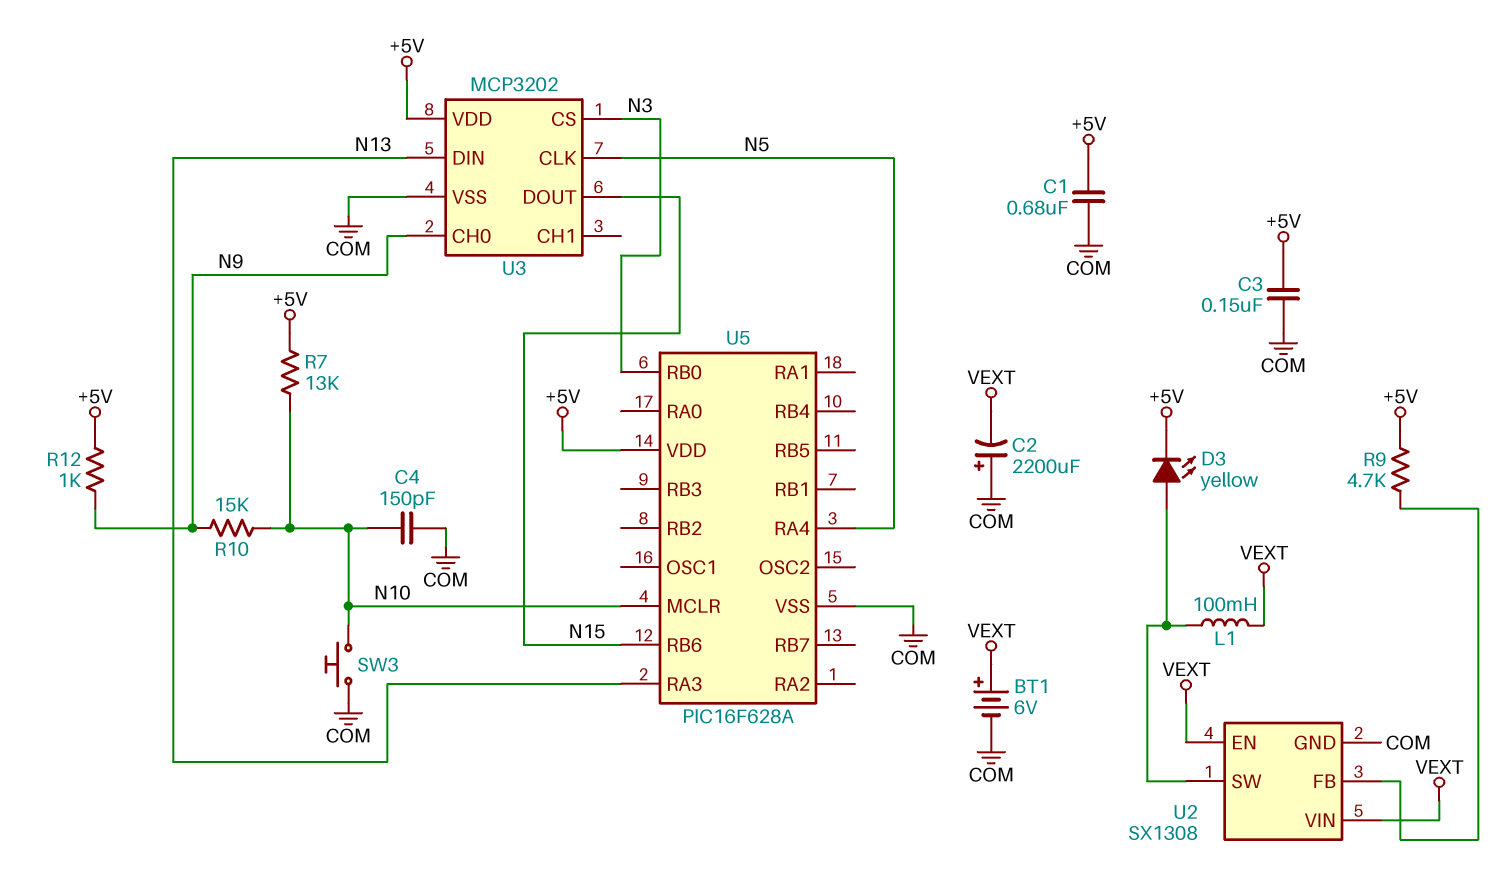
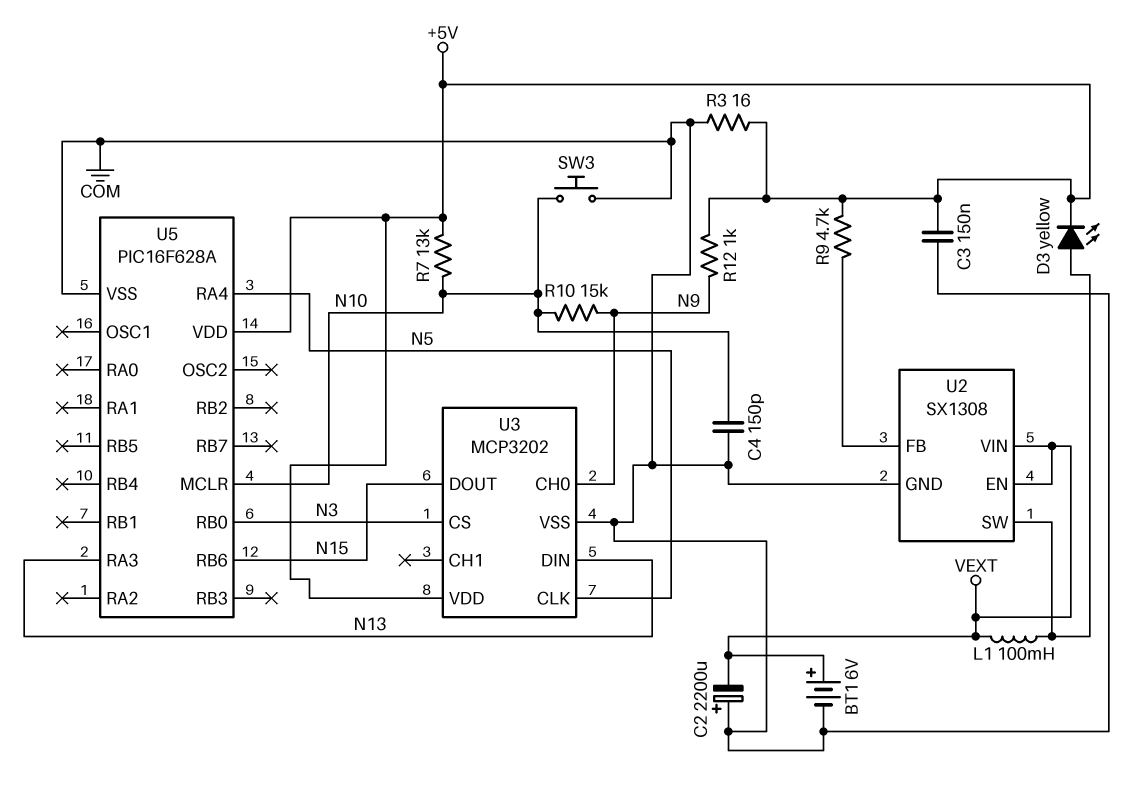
C1: 680nF (+5V, COM) -> none
R3: none -> 16 (+5V, COM)

